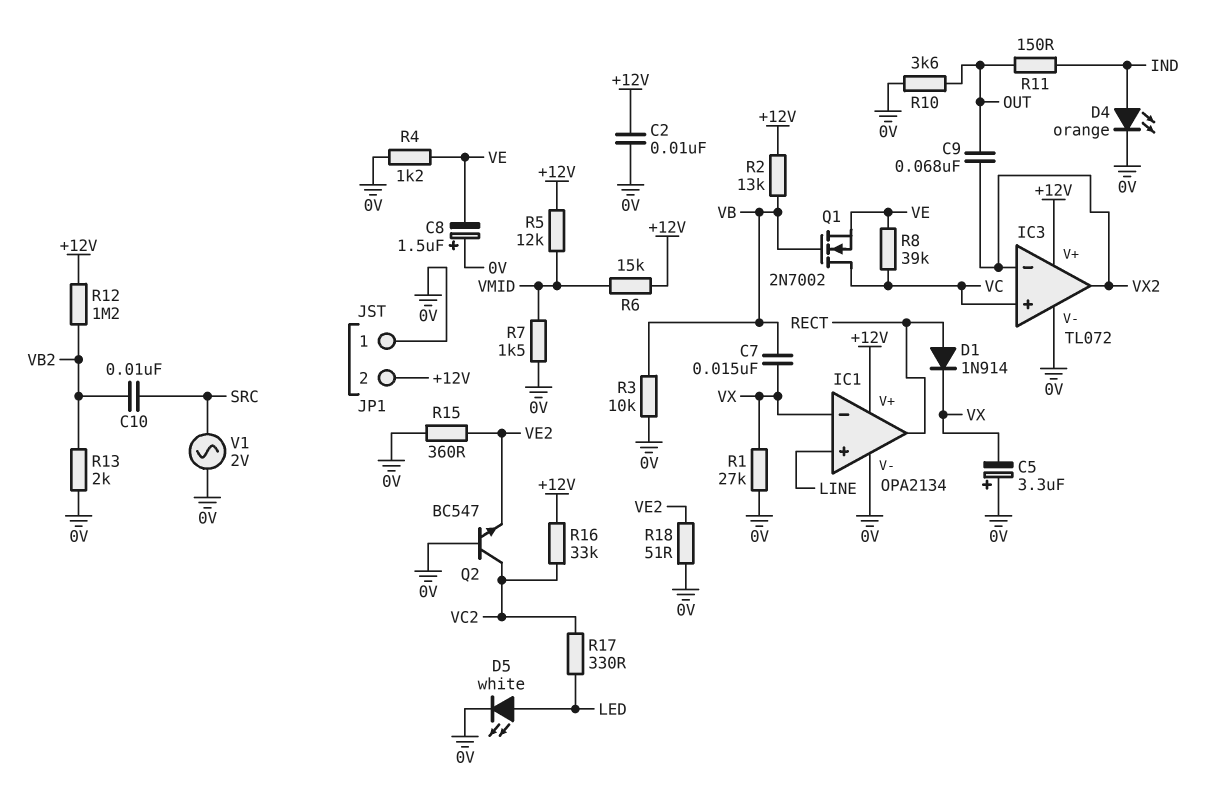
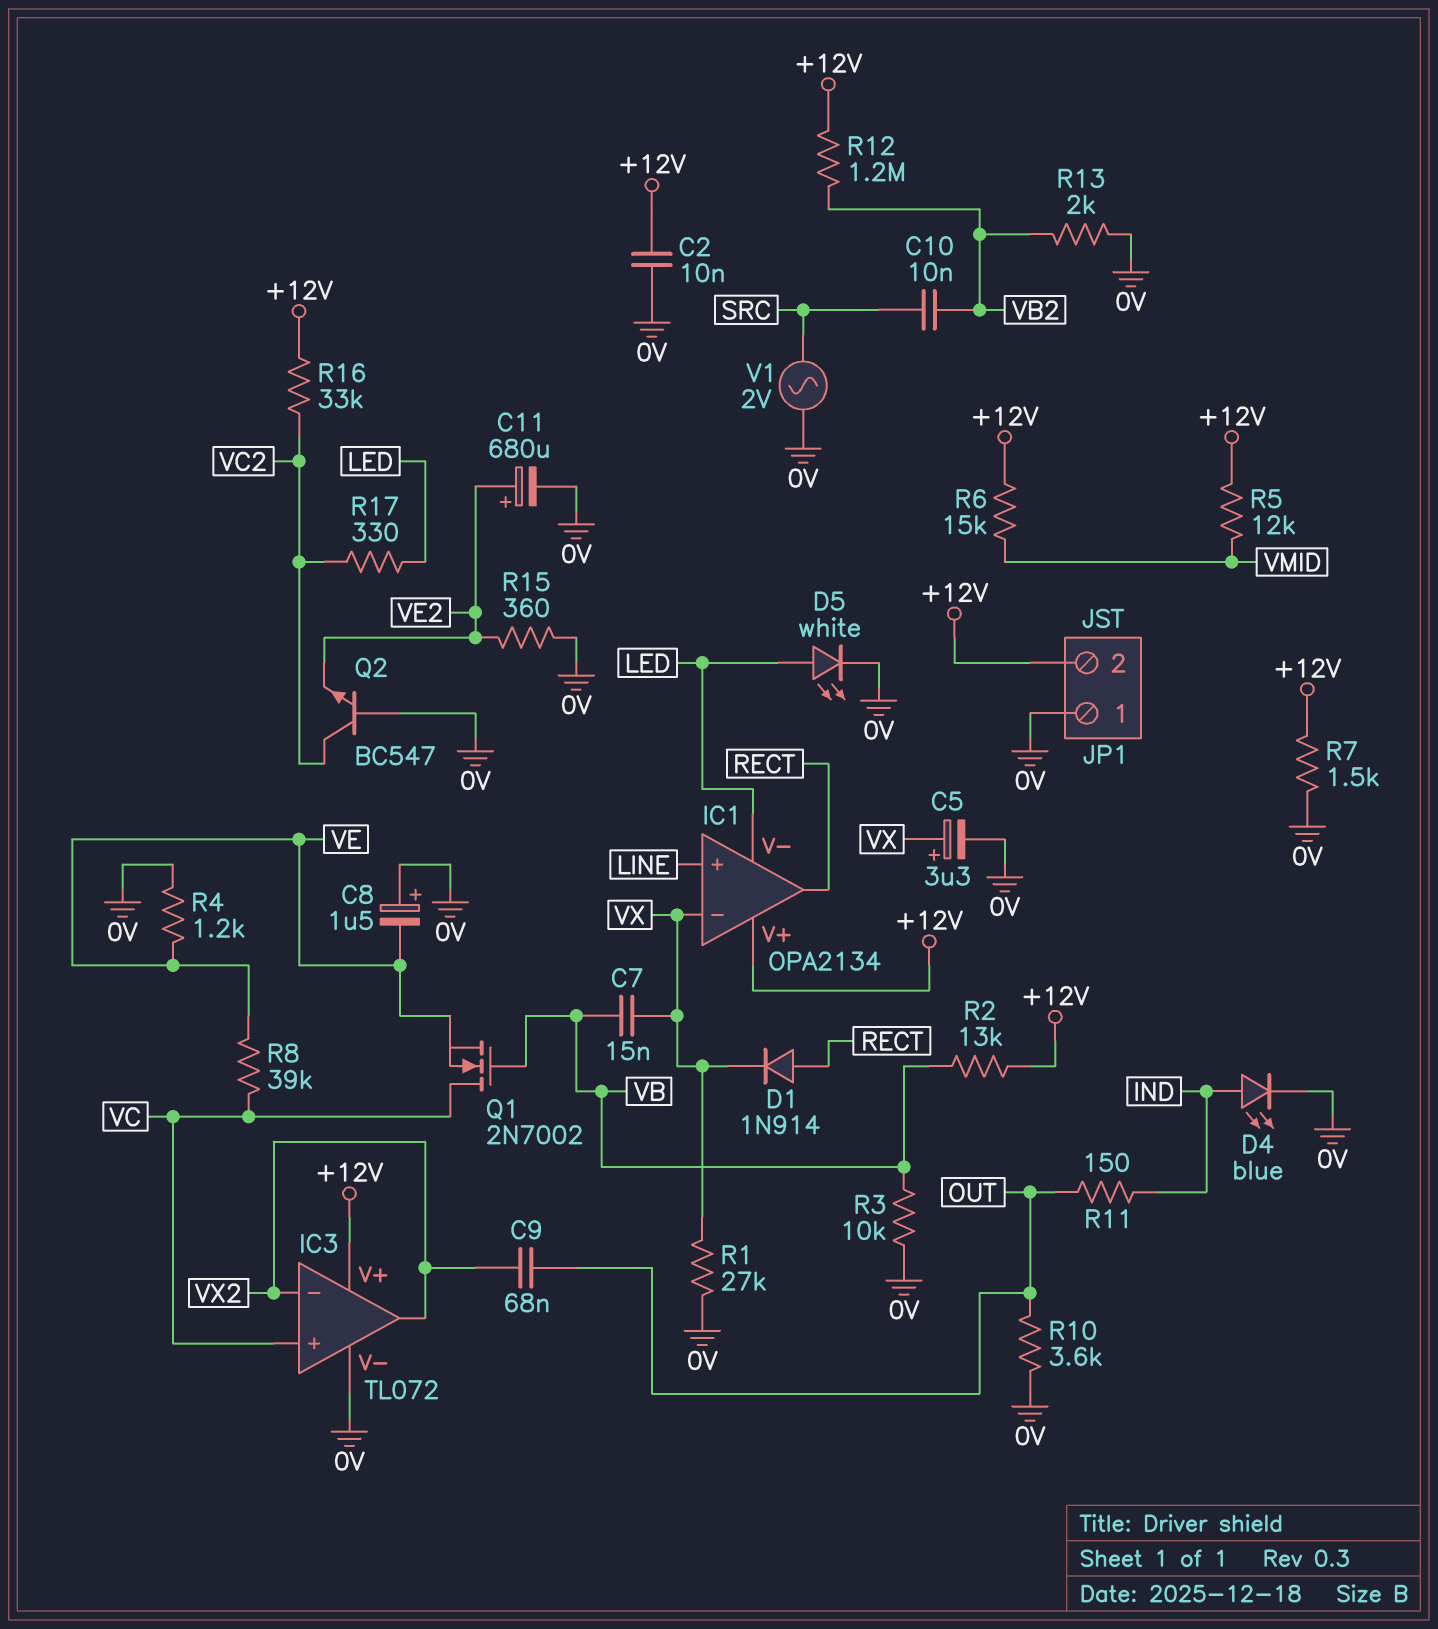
C5: 3.3uF (plus 0V, minus VX) -> 3.3uF (plus VX, minus 0V)
C11: none -> 680uF (plus VE2, minus 0V)
D4: LED orange (A IND, K 0V) -> LED blue (A IND, K 0V)
IC1 pin V-: 0V -> LED
R7: 1.5k (0V, VMID) -> 1.5k (+12V, 0V)
R18: 51 (0V, VE2) -> none

